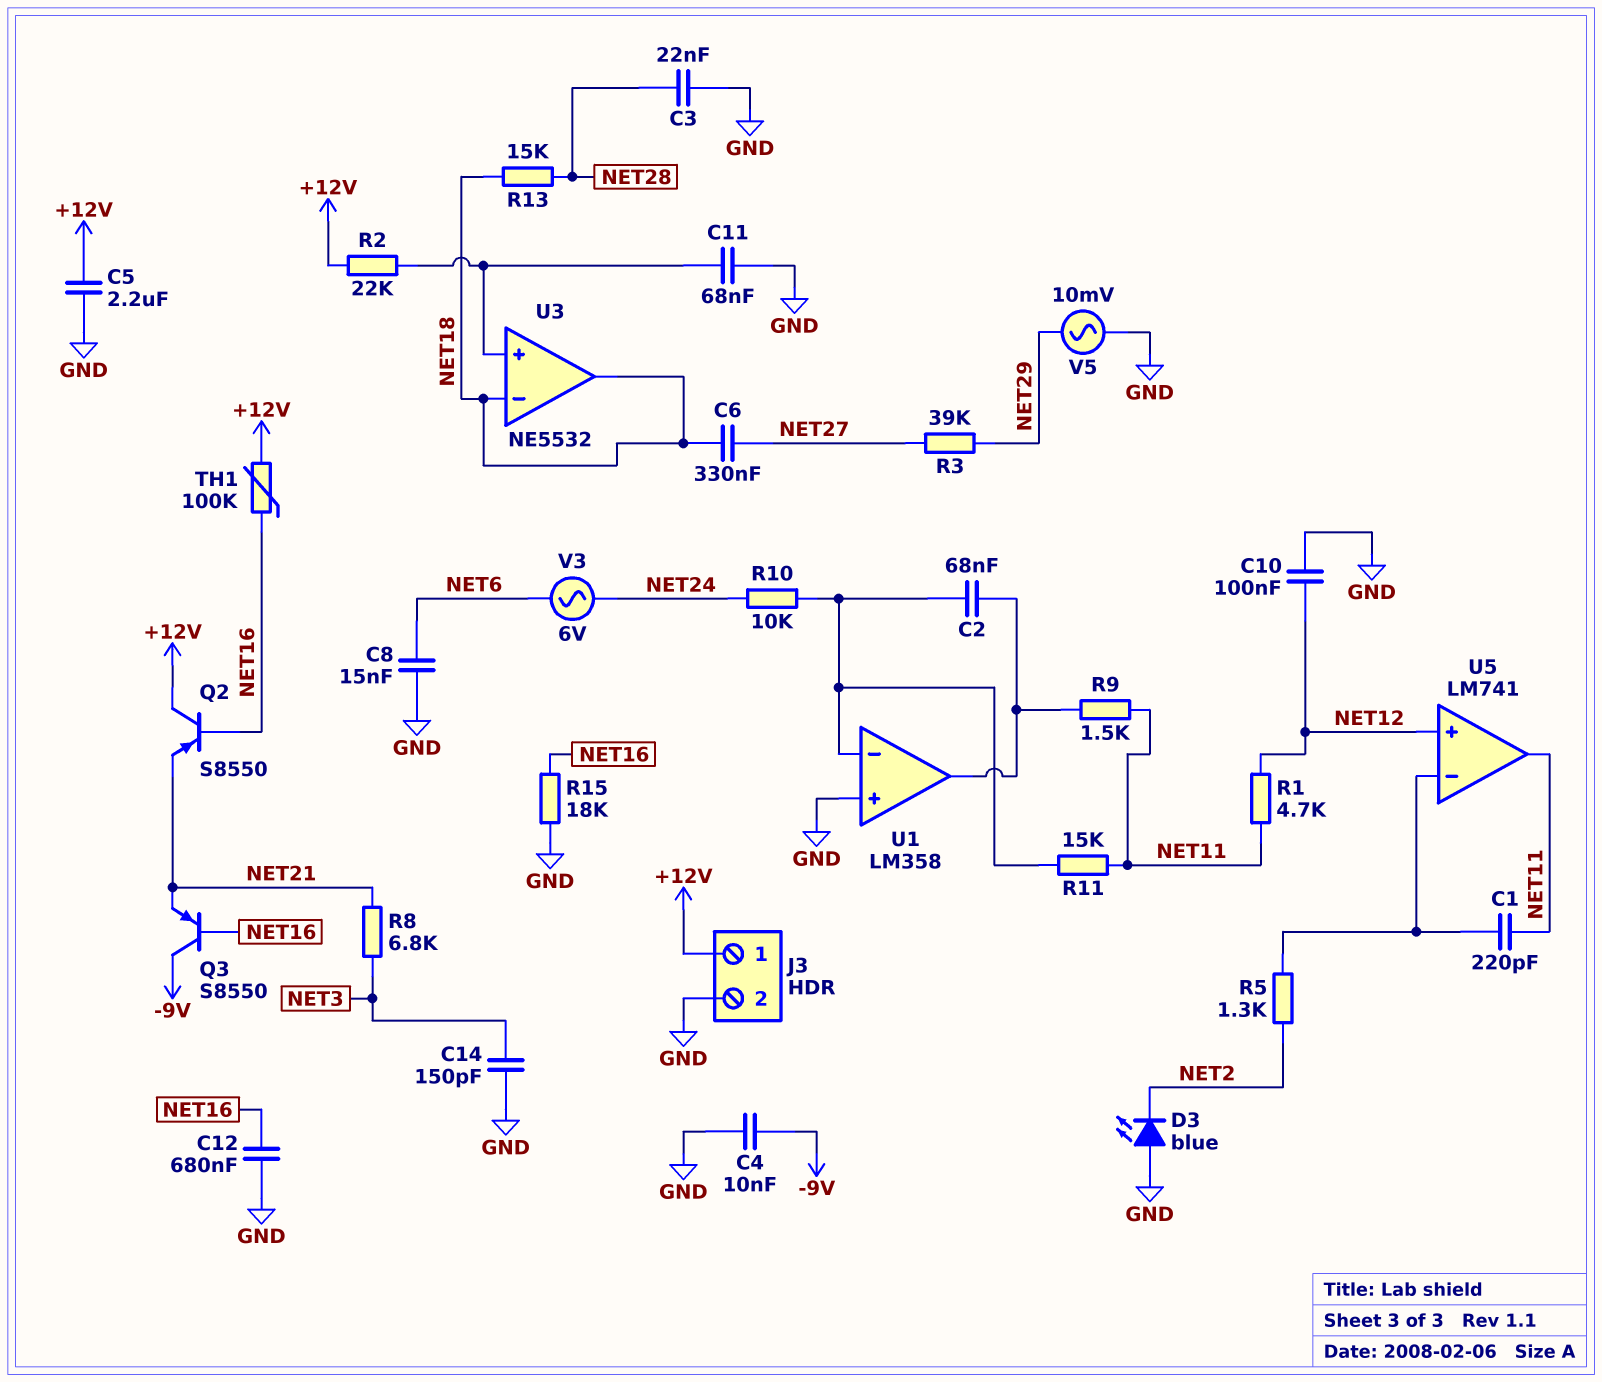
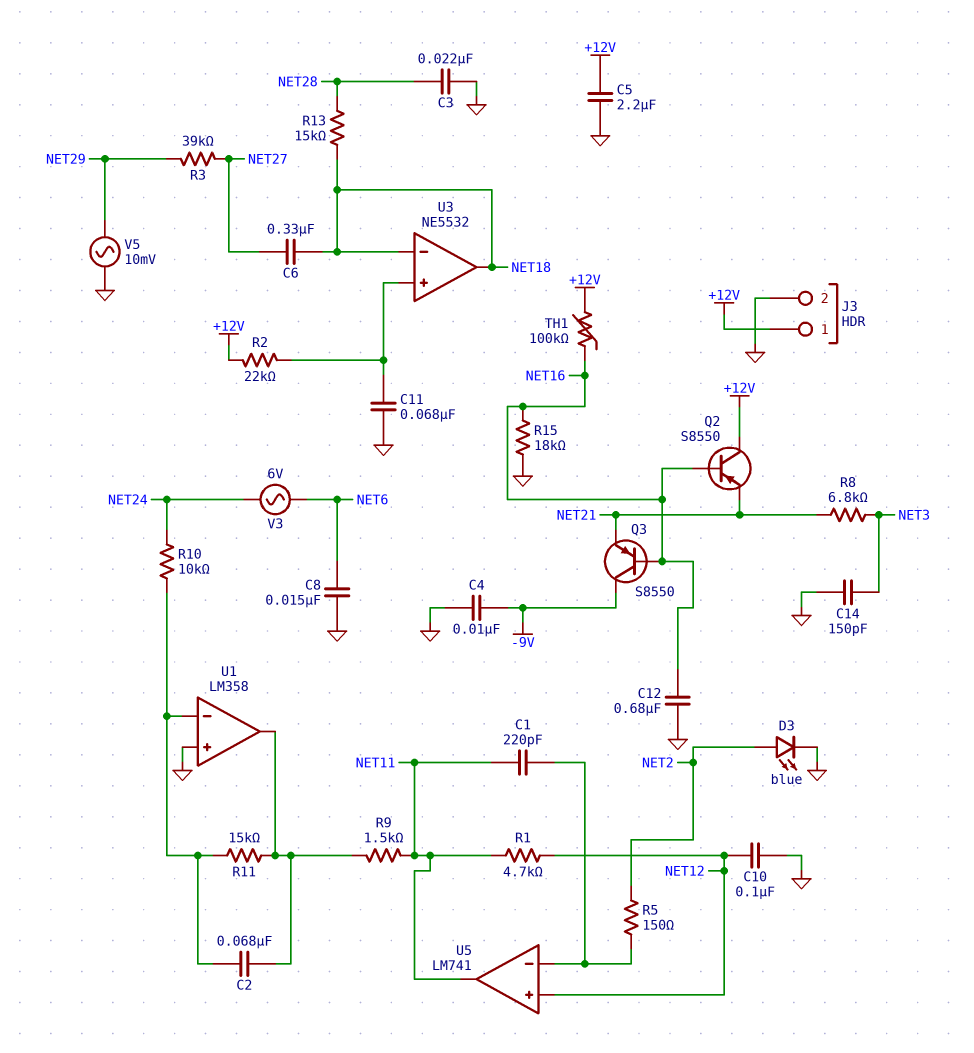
D3: LED blue (A GND, K NET2) -> LED blue (A NET2, K GND)
R5: 1.3k (NET2, U5/in-) -> 150 (NET2, U5/in-)
R11: 15k (NET11, U1/in-) -> 15k (U1/in-, U1/out)

